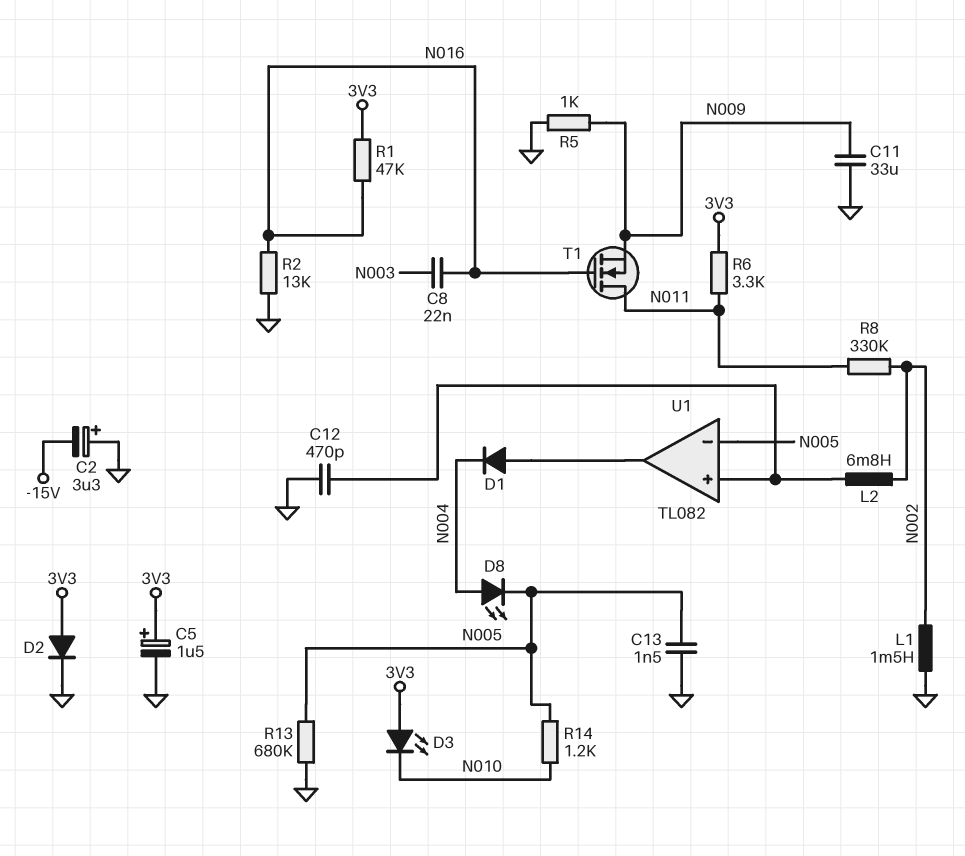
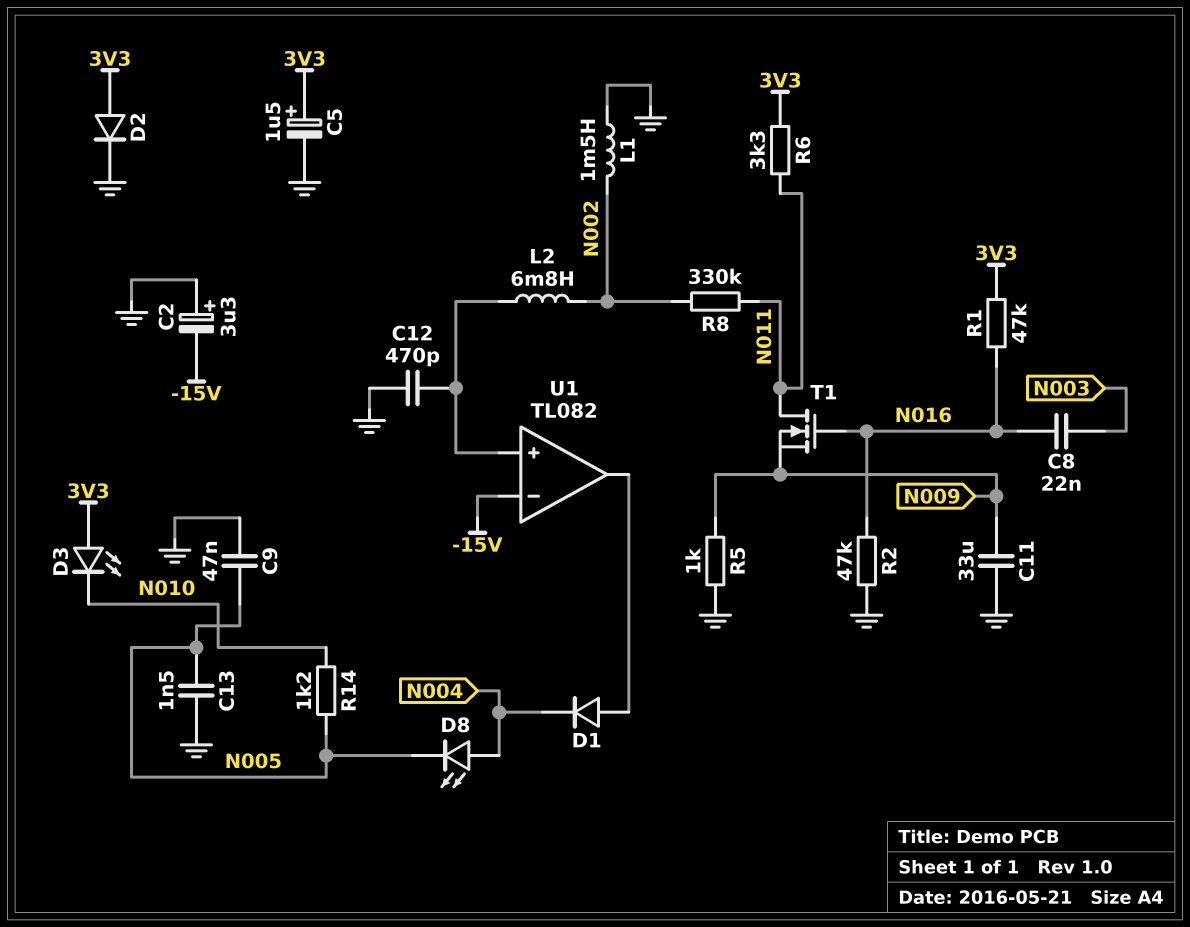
C9: none -> 47nF (GND, N005)
R2: 13k (GND, N016) -> 47k (GND, N016)
R13: 680k (GND, N005) -> none
U1 pin in-: N005 -> -15V

